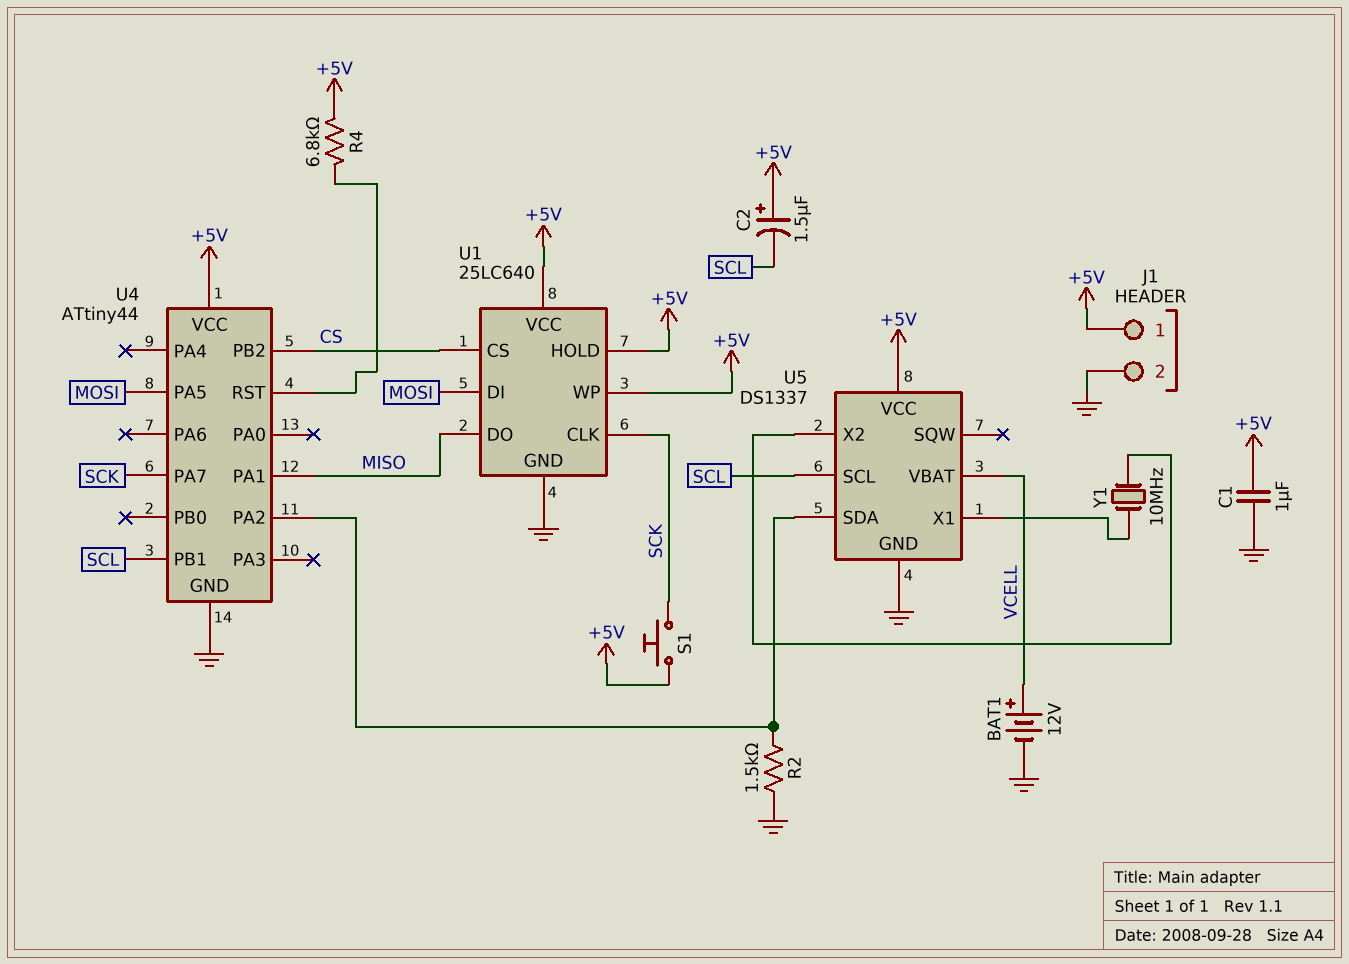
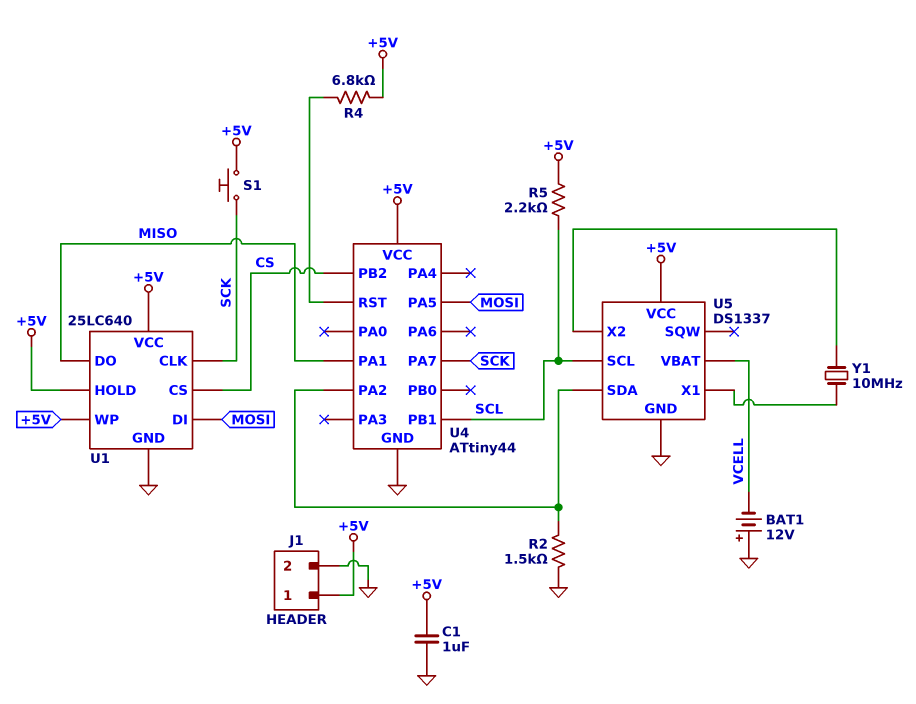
BAT1: 12V (plus VCELL, minus GND) -> 12V (plus GND, minus VCELL)
C2: 1.5uF (plus +5V, minus SCL) -> none
R5: none -> 2.2k (+5V, SCL)

